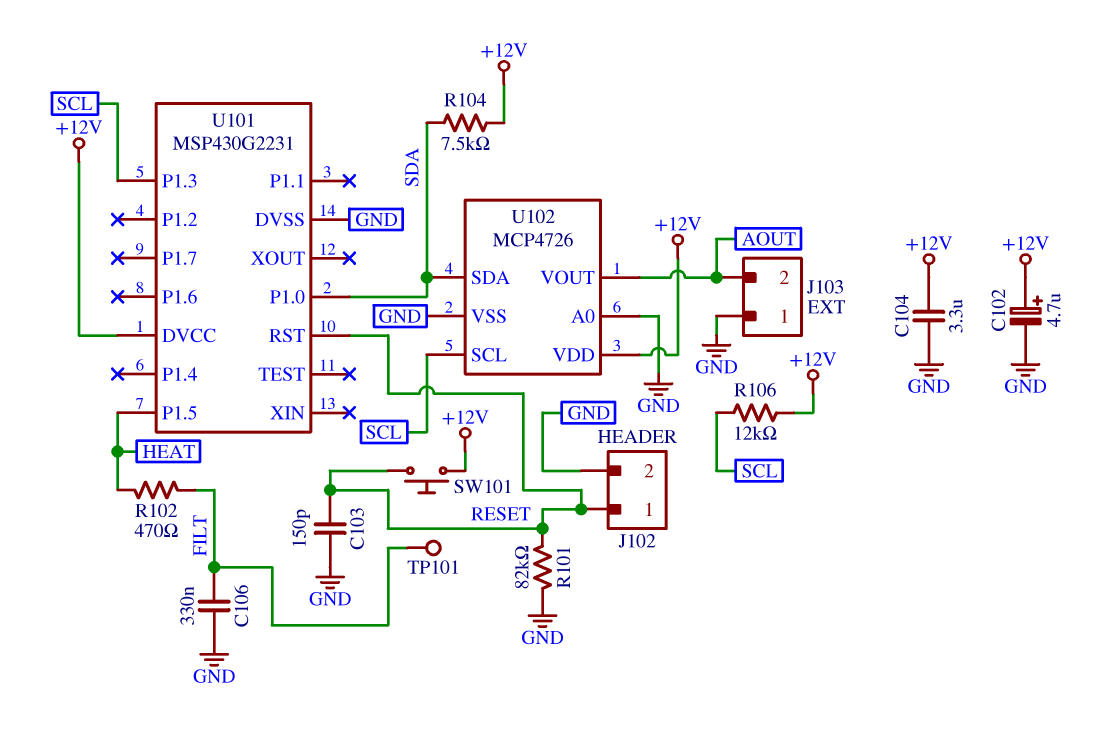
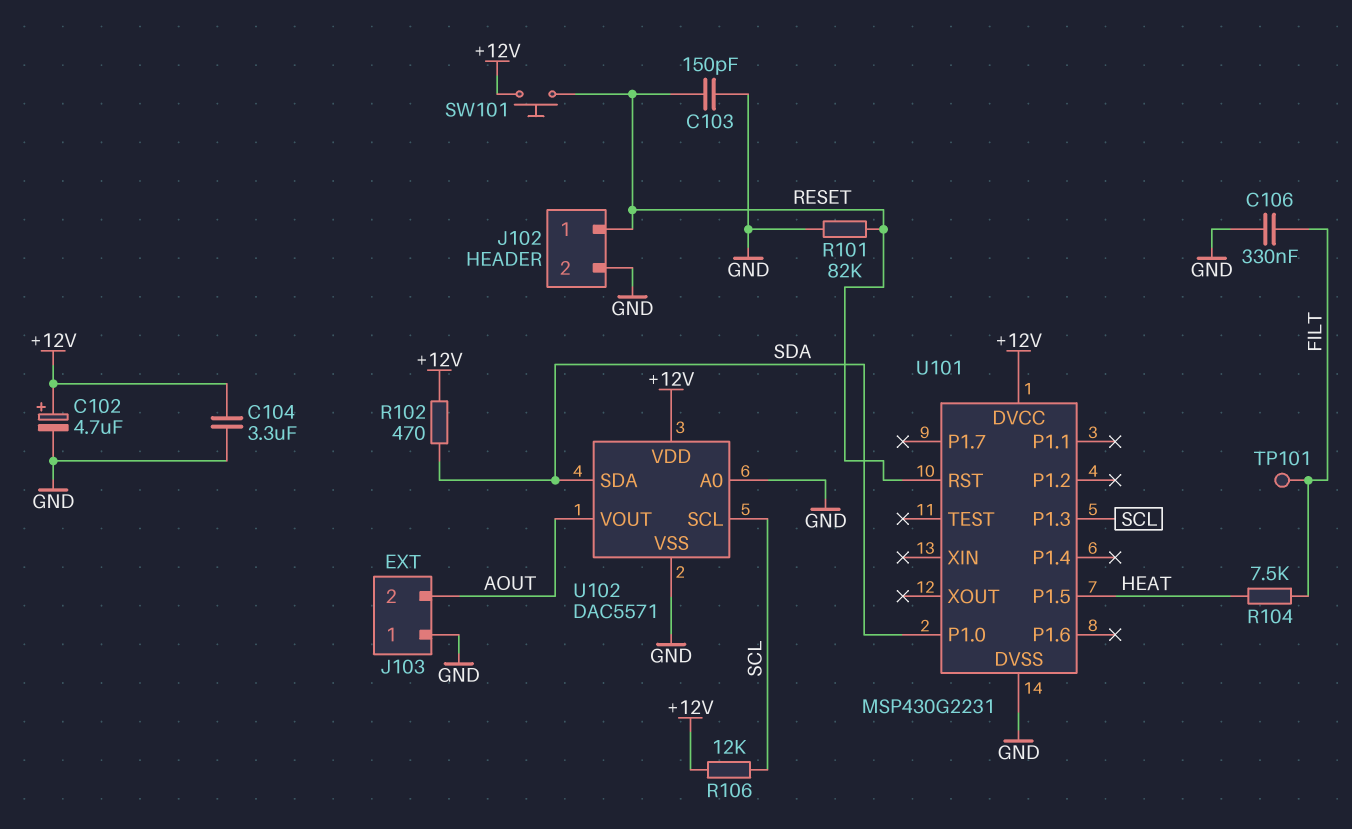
R102: 470 (FILT, HEAT) -> 470 (+12V, SDA)
R104: 7.5k (+12V, SDA) -> 7.5k (FILT, HEAT)
U102: MCP4726 -> DAC5571

